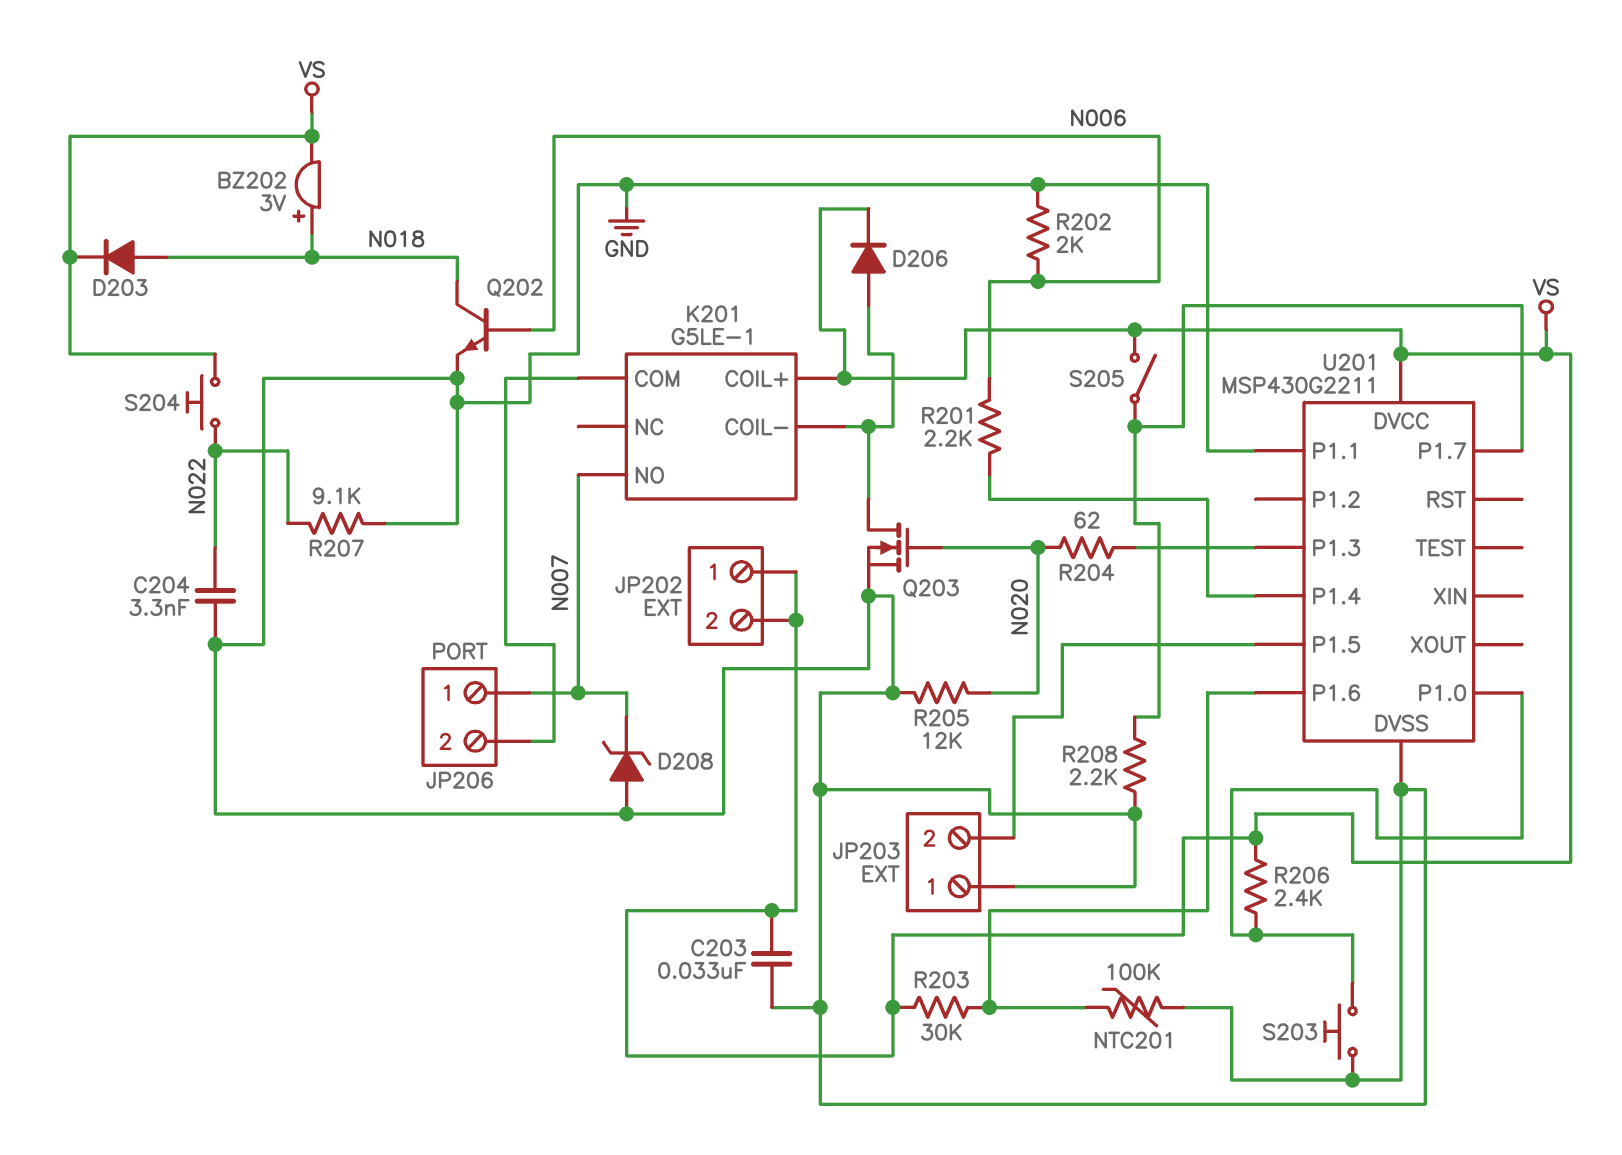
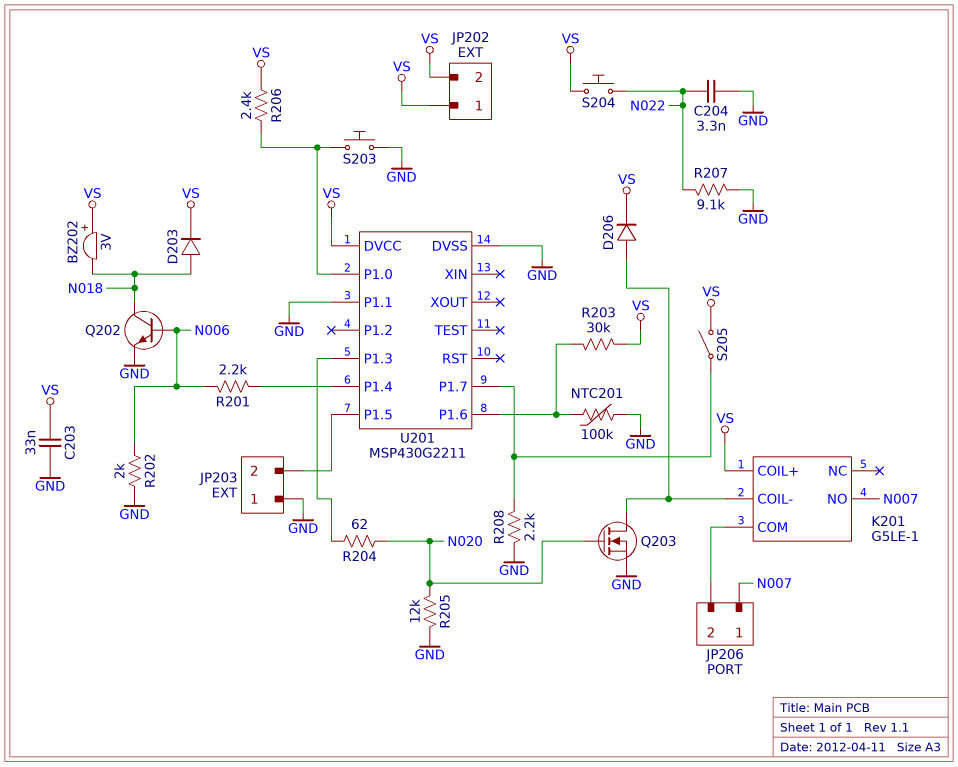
BZ202: buzzer 3V (plus N018, minus VS) -> buzzer 3V (plus VS, minus N018)
D208: zener (A GND, K N007) -> none

